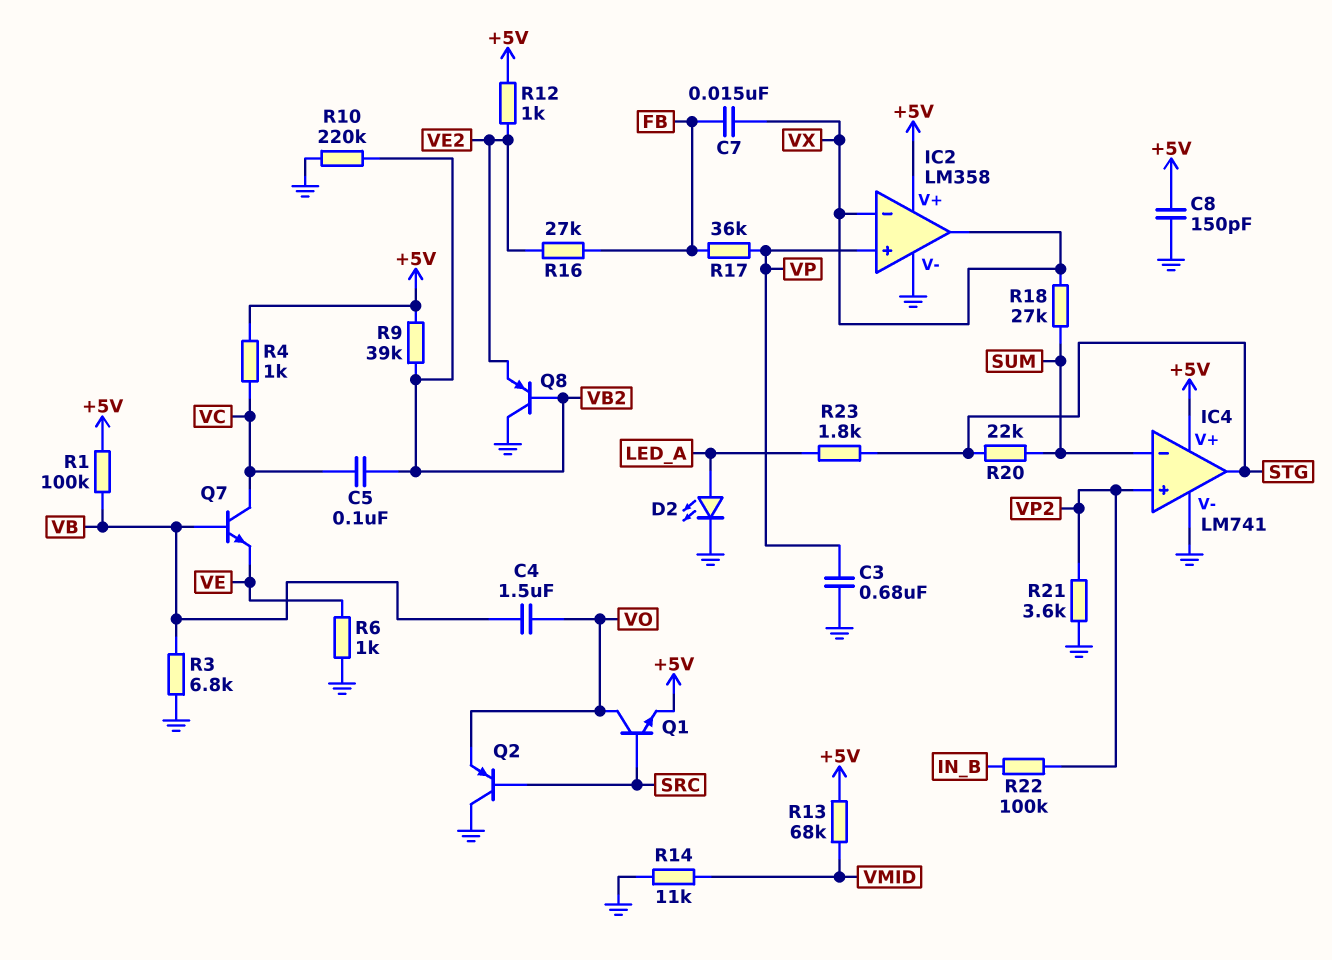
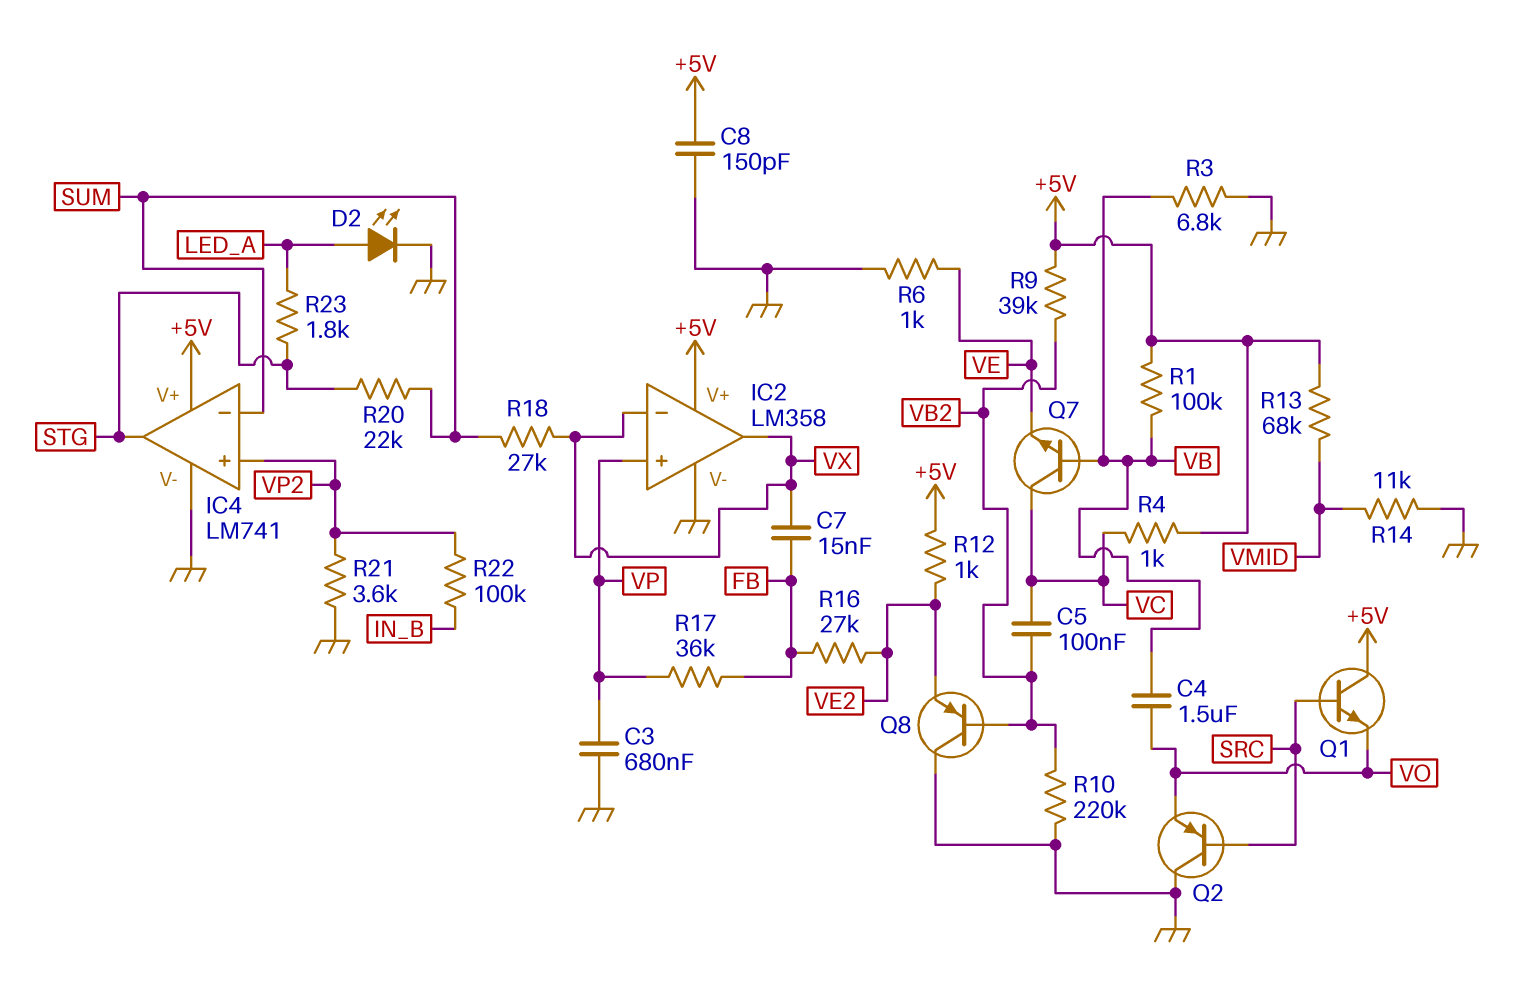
Q1: NPN (B SRC, C VO, E +5V) -> NPN (B SRC, C +5V, E VO)

